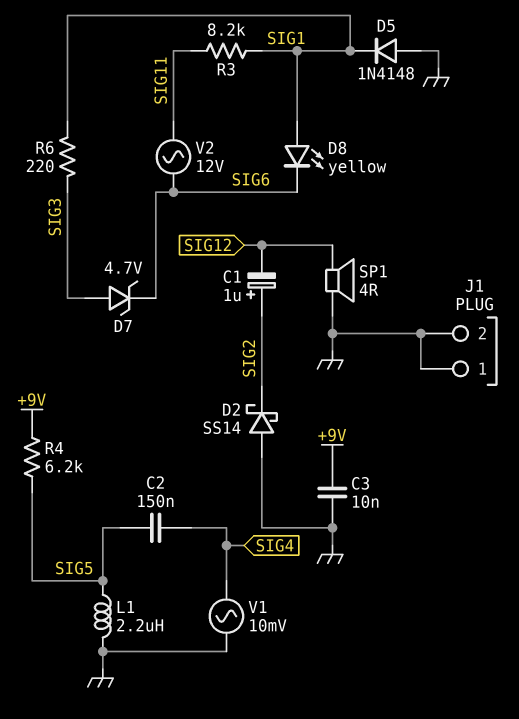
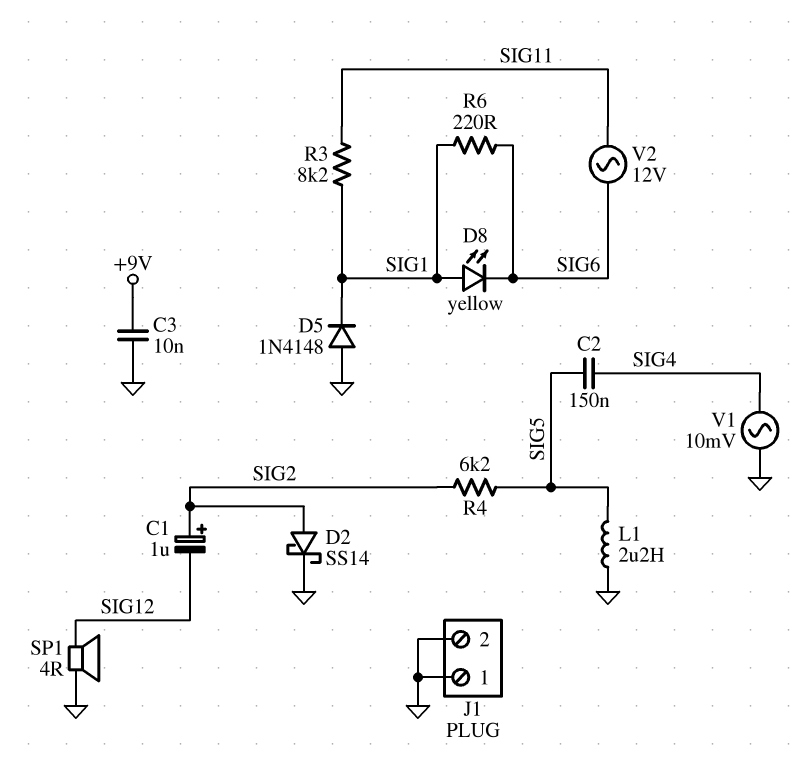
D2: schottky SS14 (A GND, K SIG2) -> schottky SS14 (A SIG2, K GND)
D7: zener 4.7V (A SIG3, K SIG6) -> none
R4: 6.2k (+9V, SIG5) -> 6.2k (SIG2, SIG5)
R6: 220 (SIG1, SIG3) -> 220 (SIG1, SIG6)

